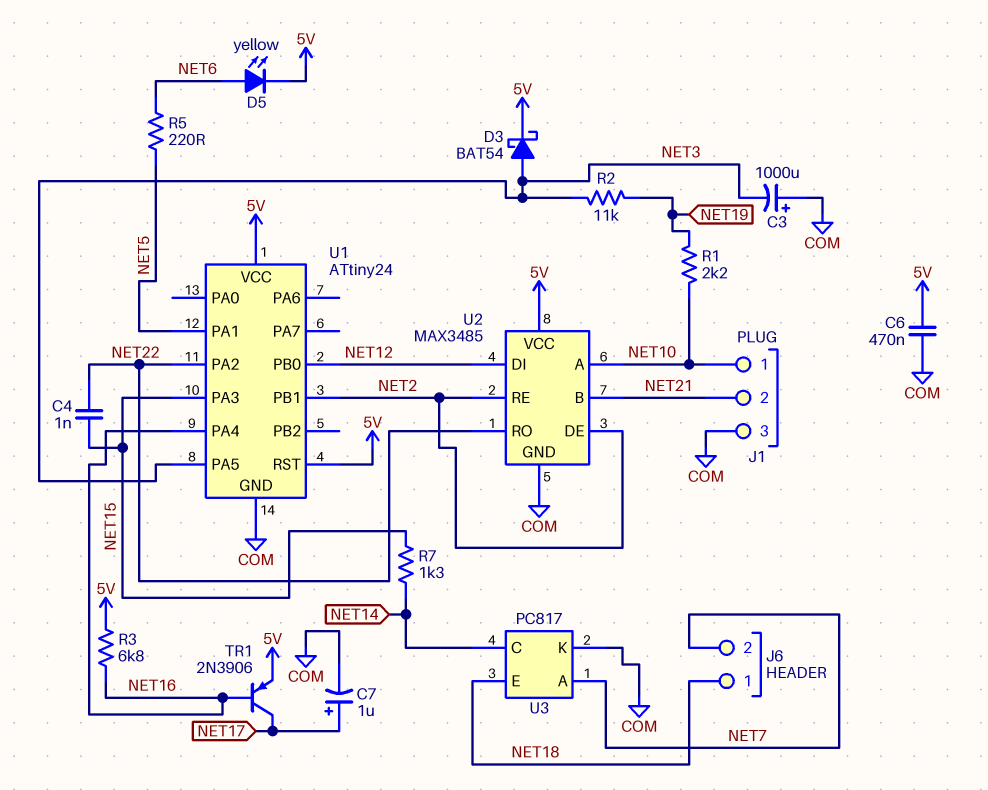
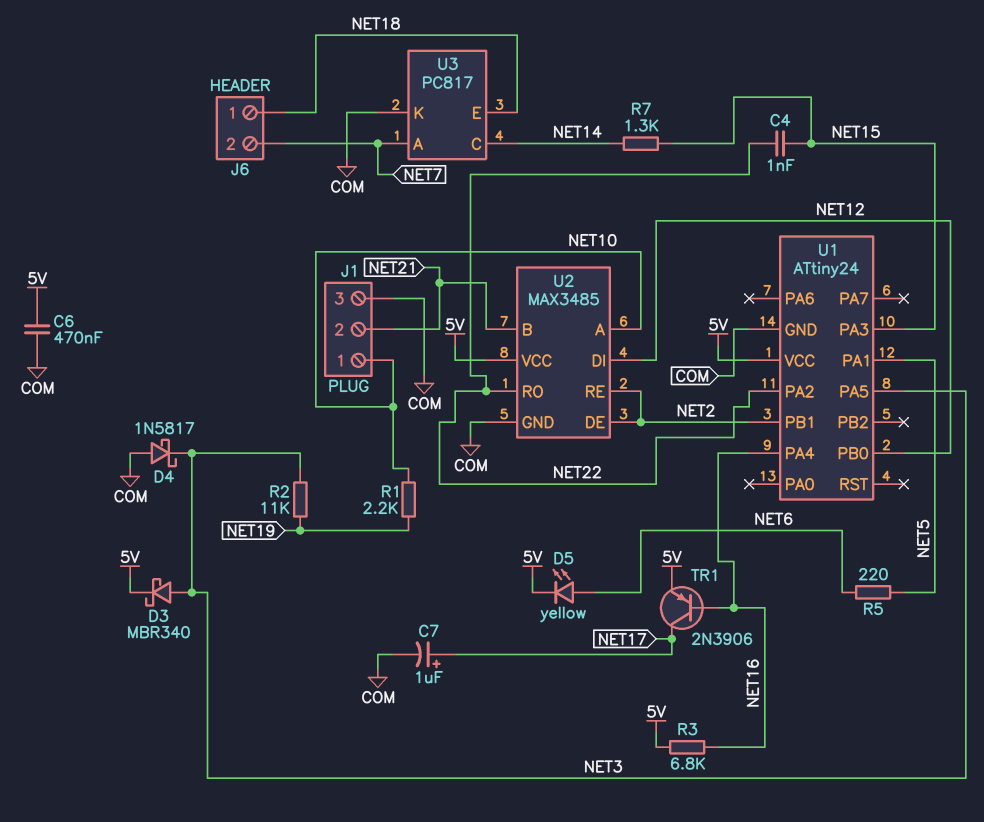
C3: 1000uF (plus COM, minus NET3) -> none
D3: schottky BAT54 (A NET3, K 5V) -> schottky MBR340 (A NET3, K 5V)
D4: none -> schottky 1N5817 (A COM, K NET3)
U1 pin RST: 5V -> none

